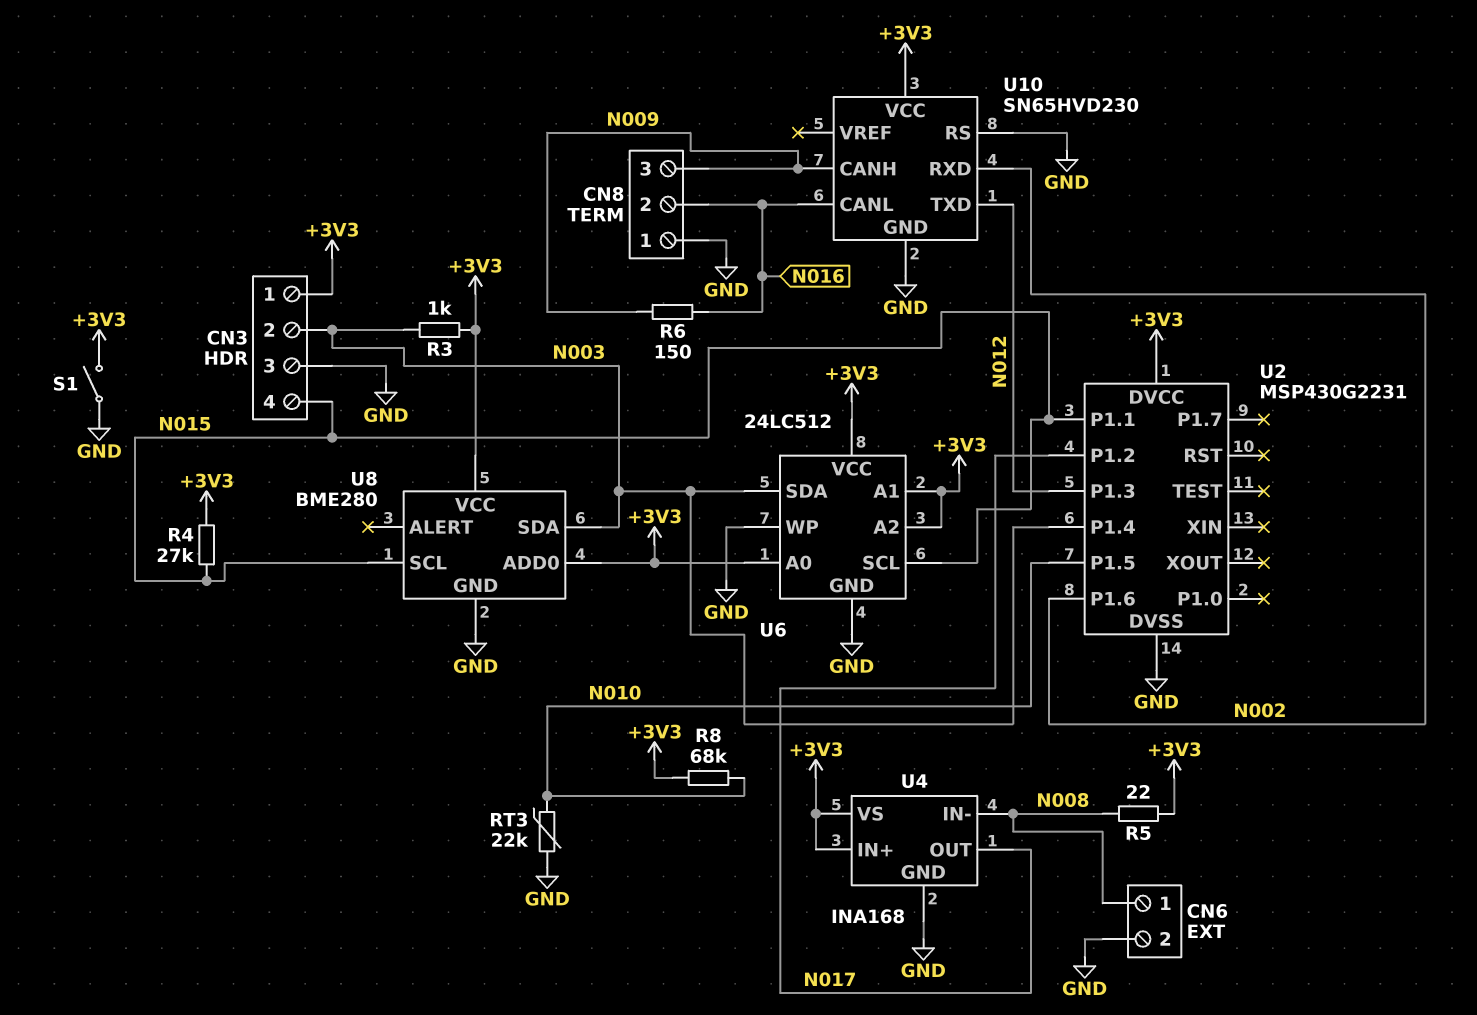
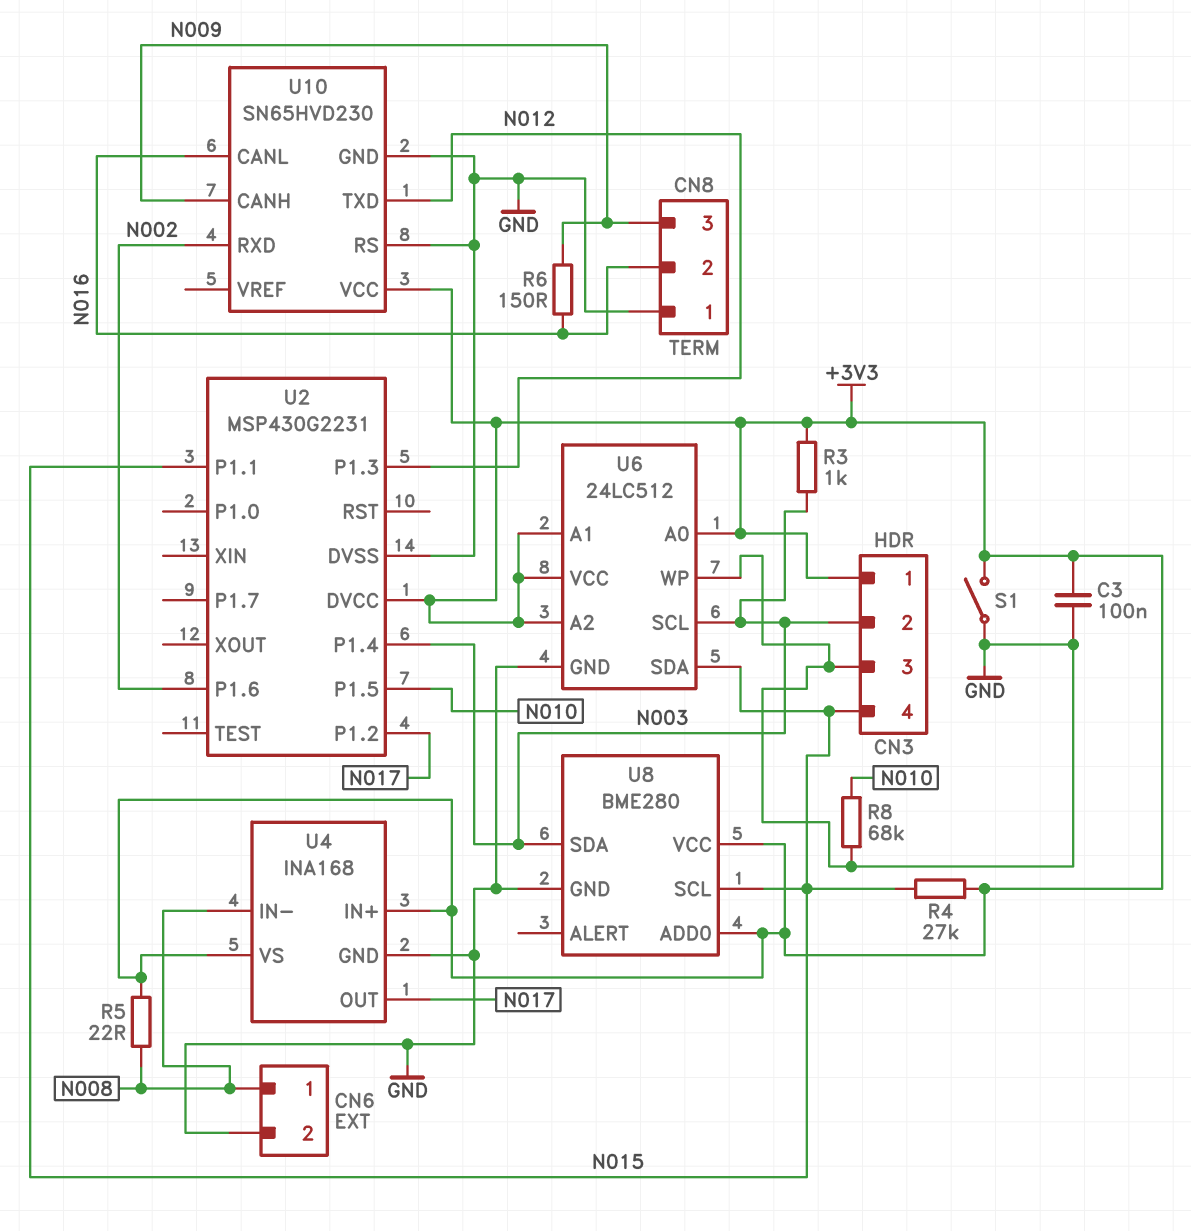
C3: none -> 100nF (+3V3, GND)
R8: 68k (+3V3, N010) -> 68k (GND, N010)
RT3: 22k (GND, N010) -> none
U6 pin SCL: N015 -> N003
U6 pin SDA: N003 -> N015

